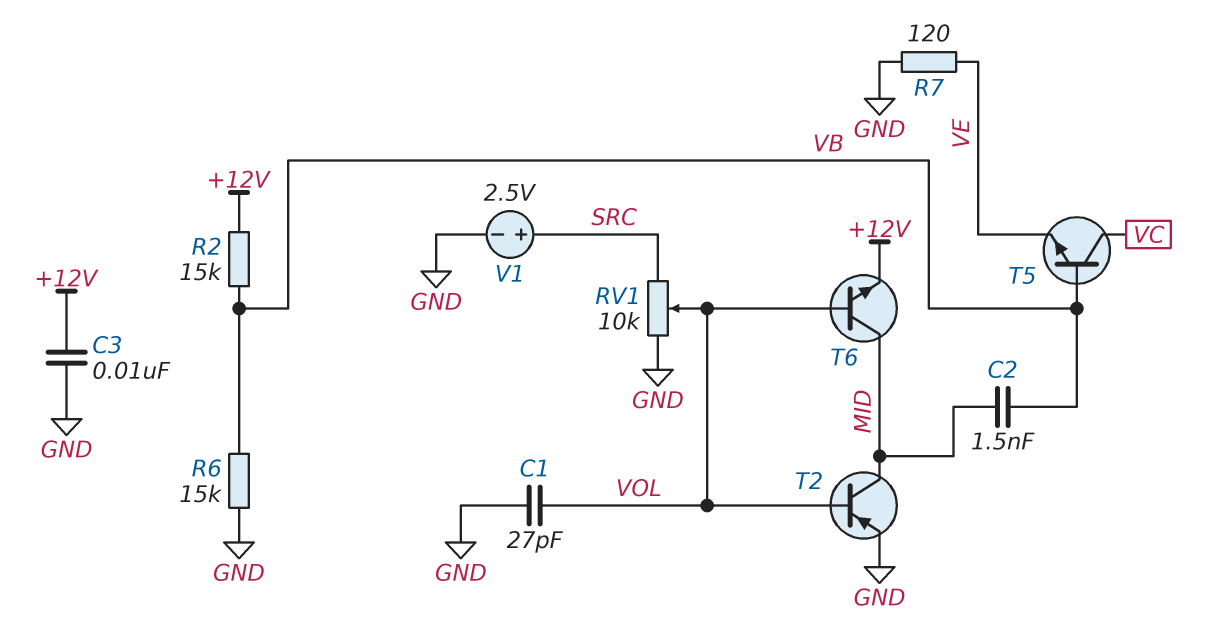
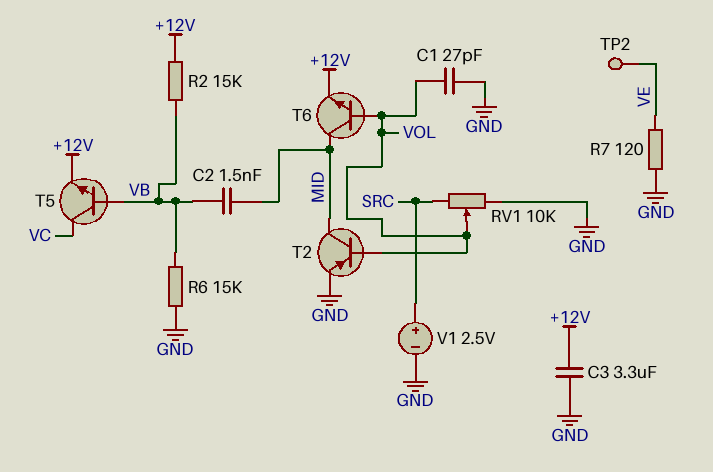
C3: 10nF (+12V, GND) -> 3.3uF (+12V, GND)
T5: NPN (B VB, C VC, E VE) -> NPN (B VB, C VC, E +12V)
TP2: none -> test point (VE)

